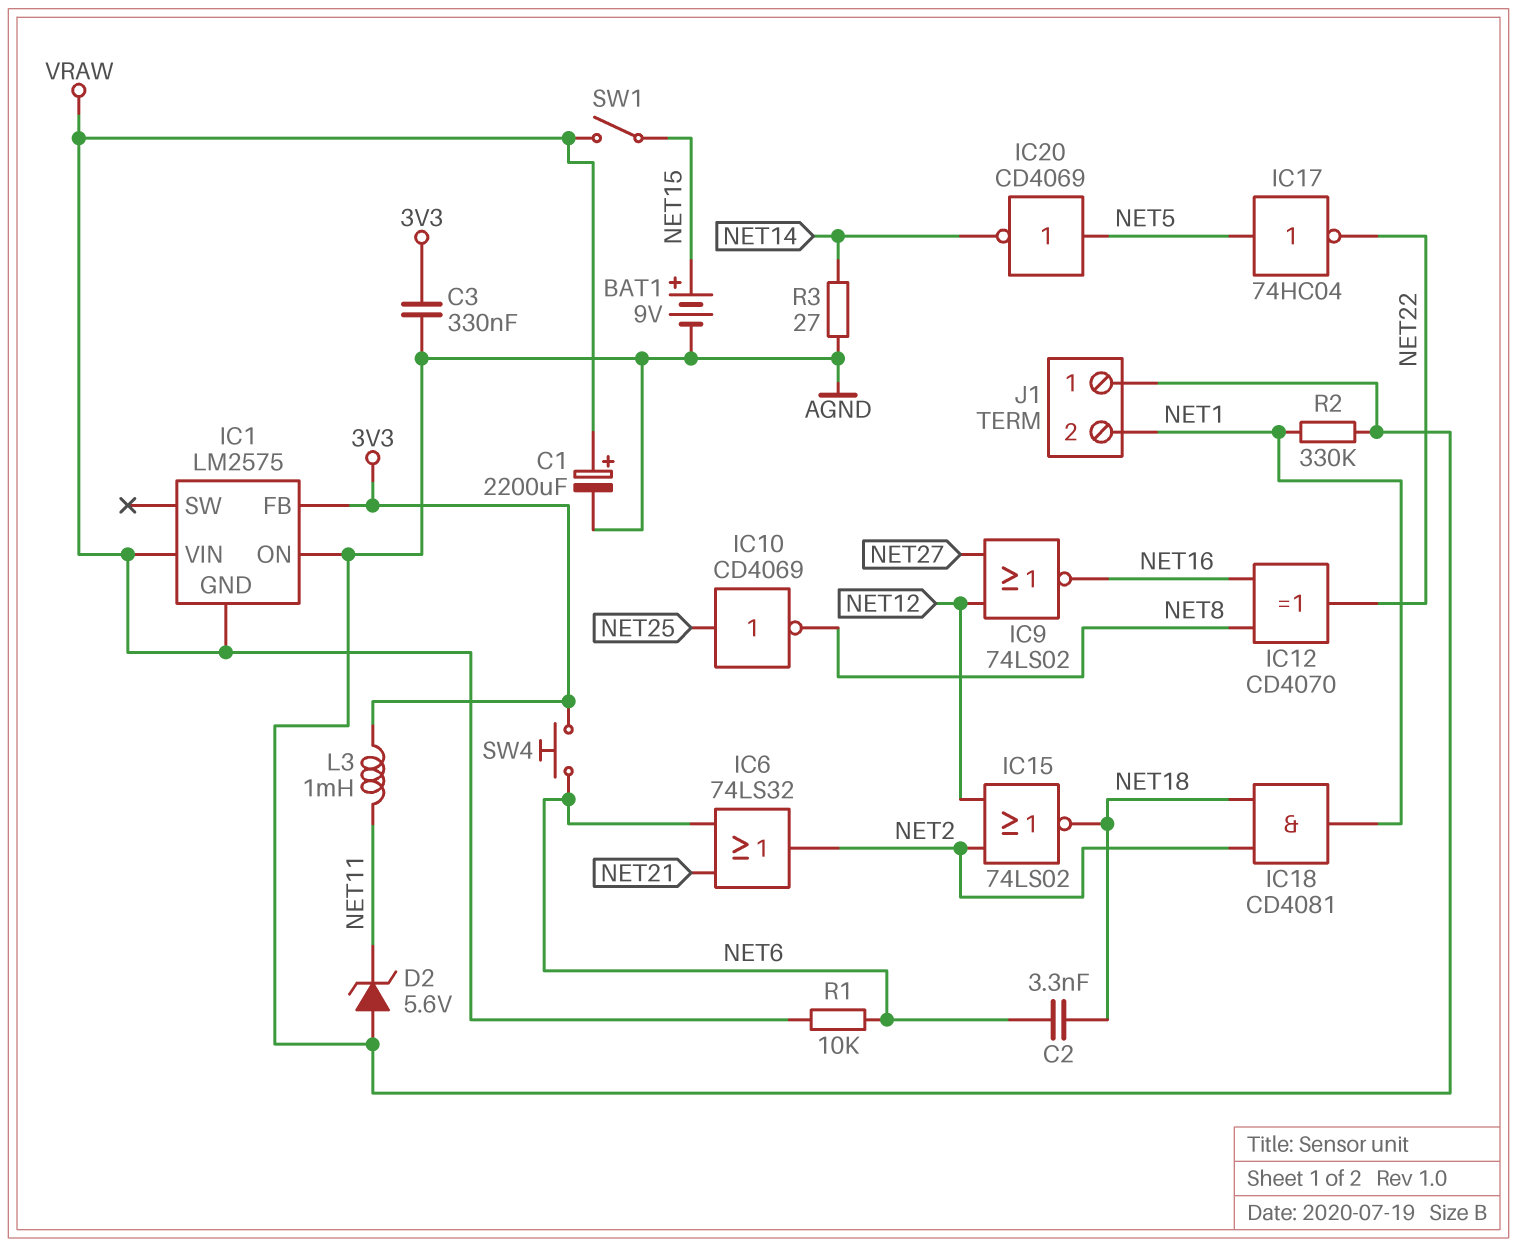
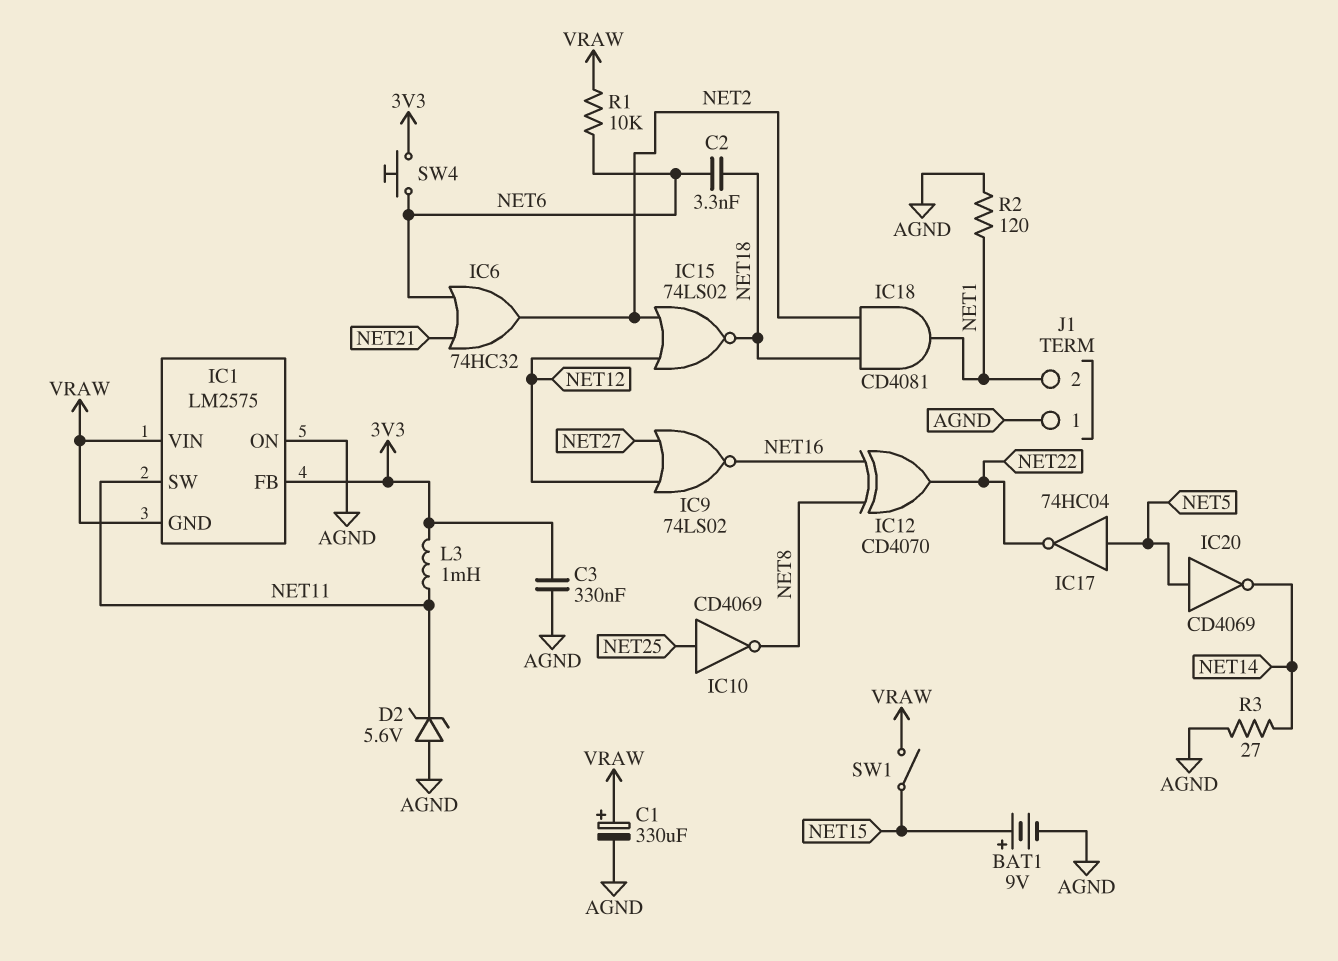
C1: 2200uF (plus VRAW, minus AGND) -> 330uF (plus VRAW, minus AGND)
IC1 pin SW: none -> NET11
IC6: OR 74LS32 (in NET6, in NET21, out NET2) -> OR 74HC32 (in NET6, in NET21, out NET2)
R2: 330k (AGND, NET1) -> 120 (AGND, NET1)

